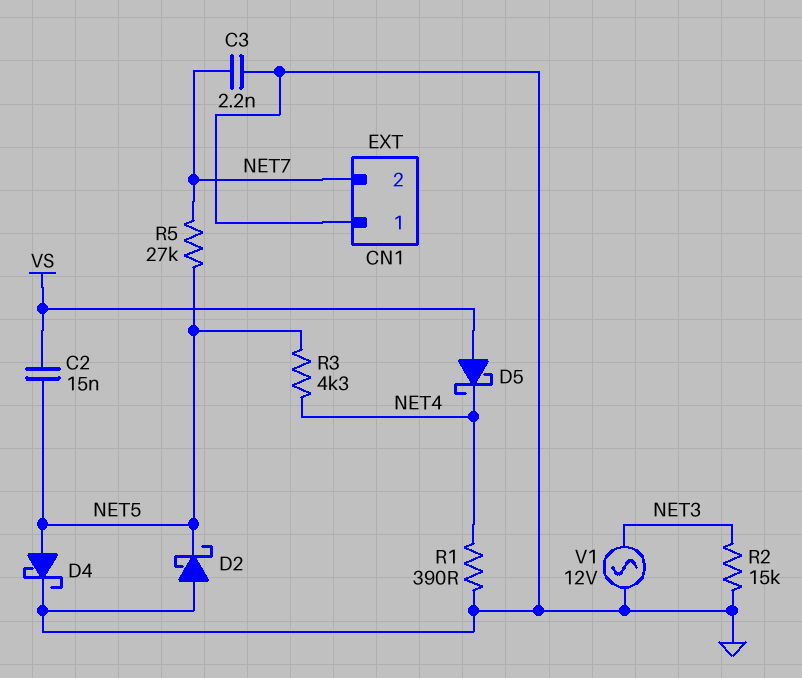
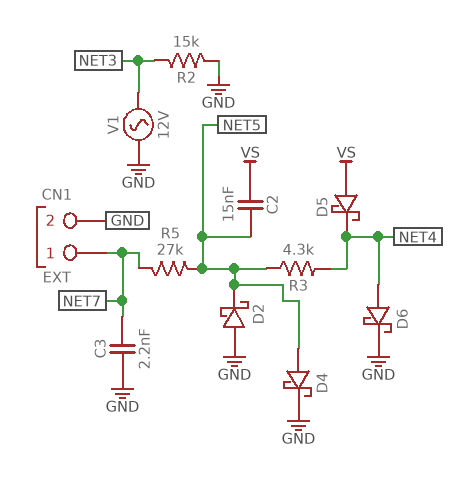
CN1 pin 1: GND -> NET7
CN1 pin 2: NET7 -> GND
D6: none -> schottky (A NET4, K GND)
R1: 390 (GND, NET4) -> none

